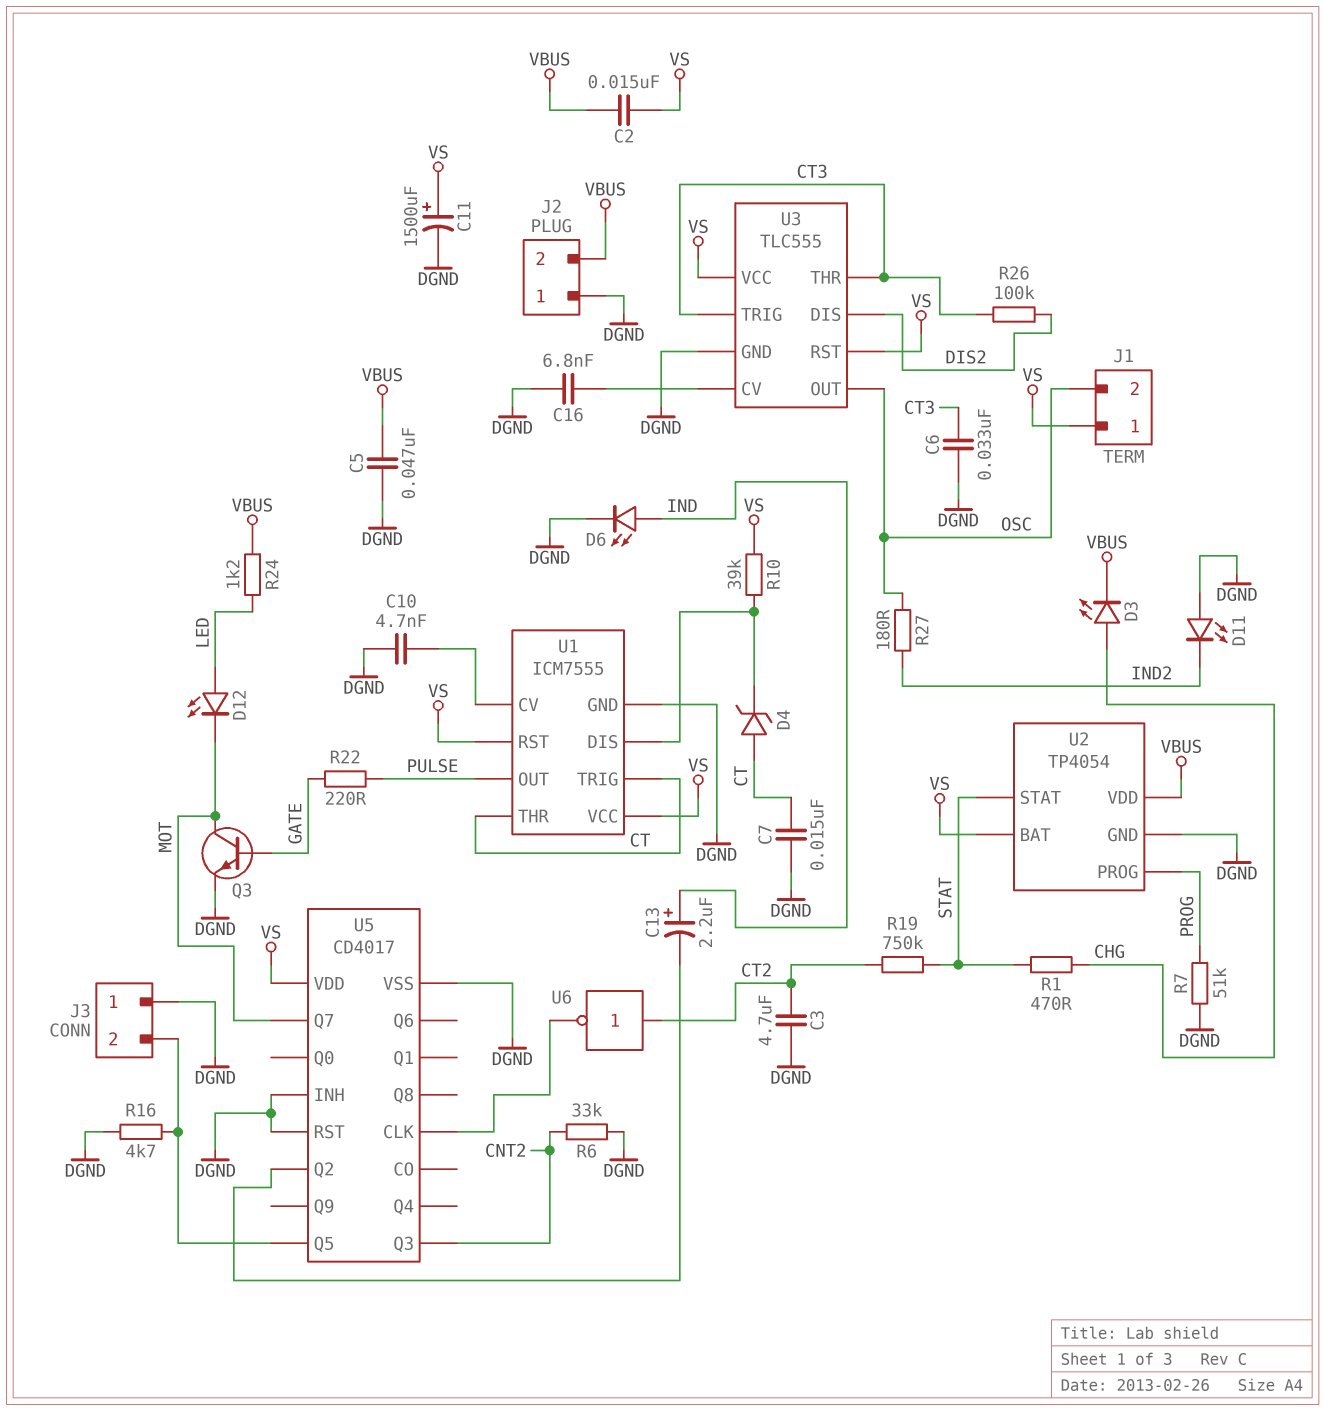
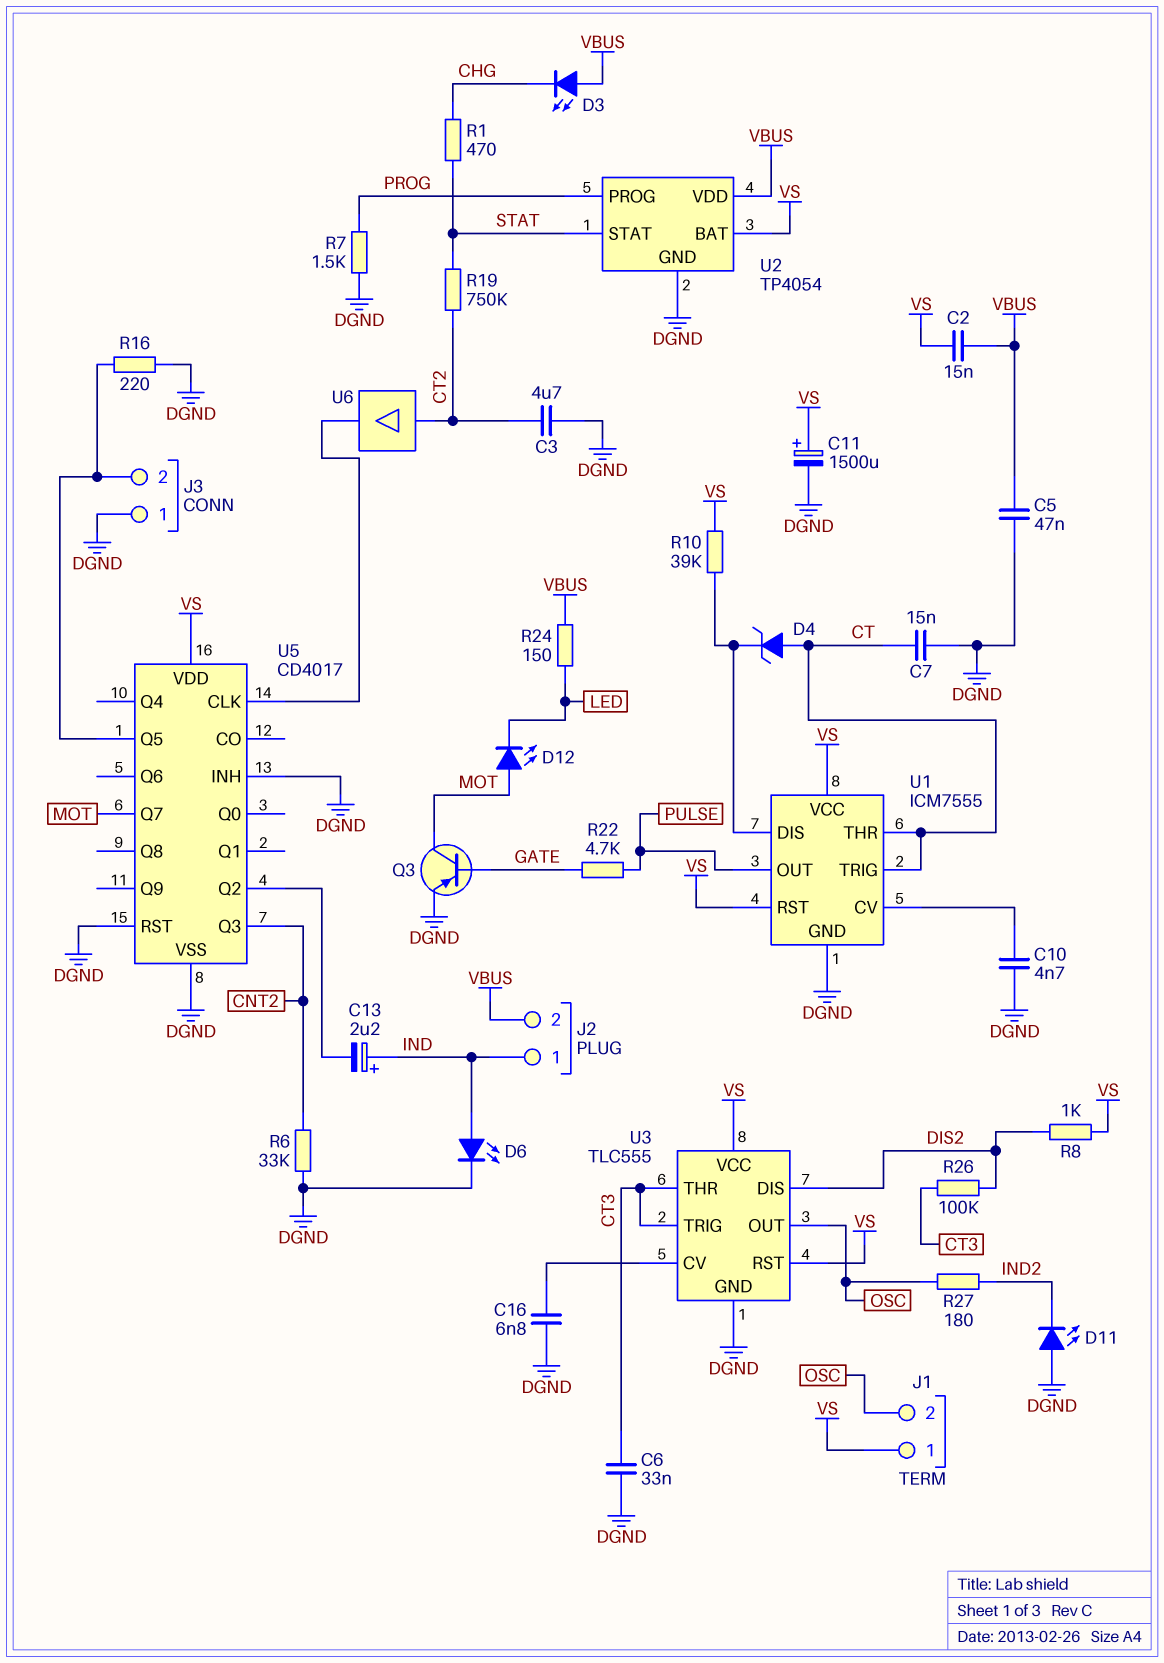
D3: LED (A CHG, K VBUS) -> LED (A VBUS, K CHG)
D12: LED (A LED, K MOT) -> LED (A MOT, K LED)
J2 pin 1: DGND -> IND
Q3: NPN (B GATE, C MOT, E DGND) -> PNP (B GATE, C MOT, E DGND)
R7: 51k (DGND, PROG) -> 1.5k (DGND, PROG)
R8: none -> 1k (DIS2, VS)
R16: 4.7k (DGND, J3/2) -> 220 (DGND, J3/2)
R22: 220 (GATE, PULSE) -> 4.7k (GATE, PULSE)
R24: 1.2k (LED, VBUS) -> 150 (LED, VBUS)
U6: NOT (in CT2, out U5/CLK) -> buffer (in CT2, out U5/CLK)

